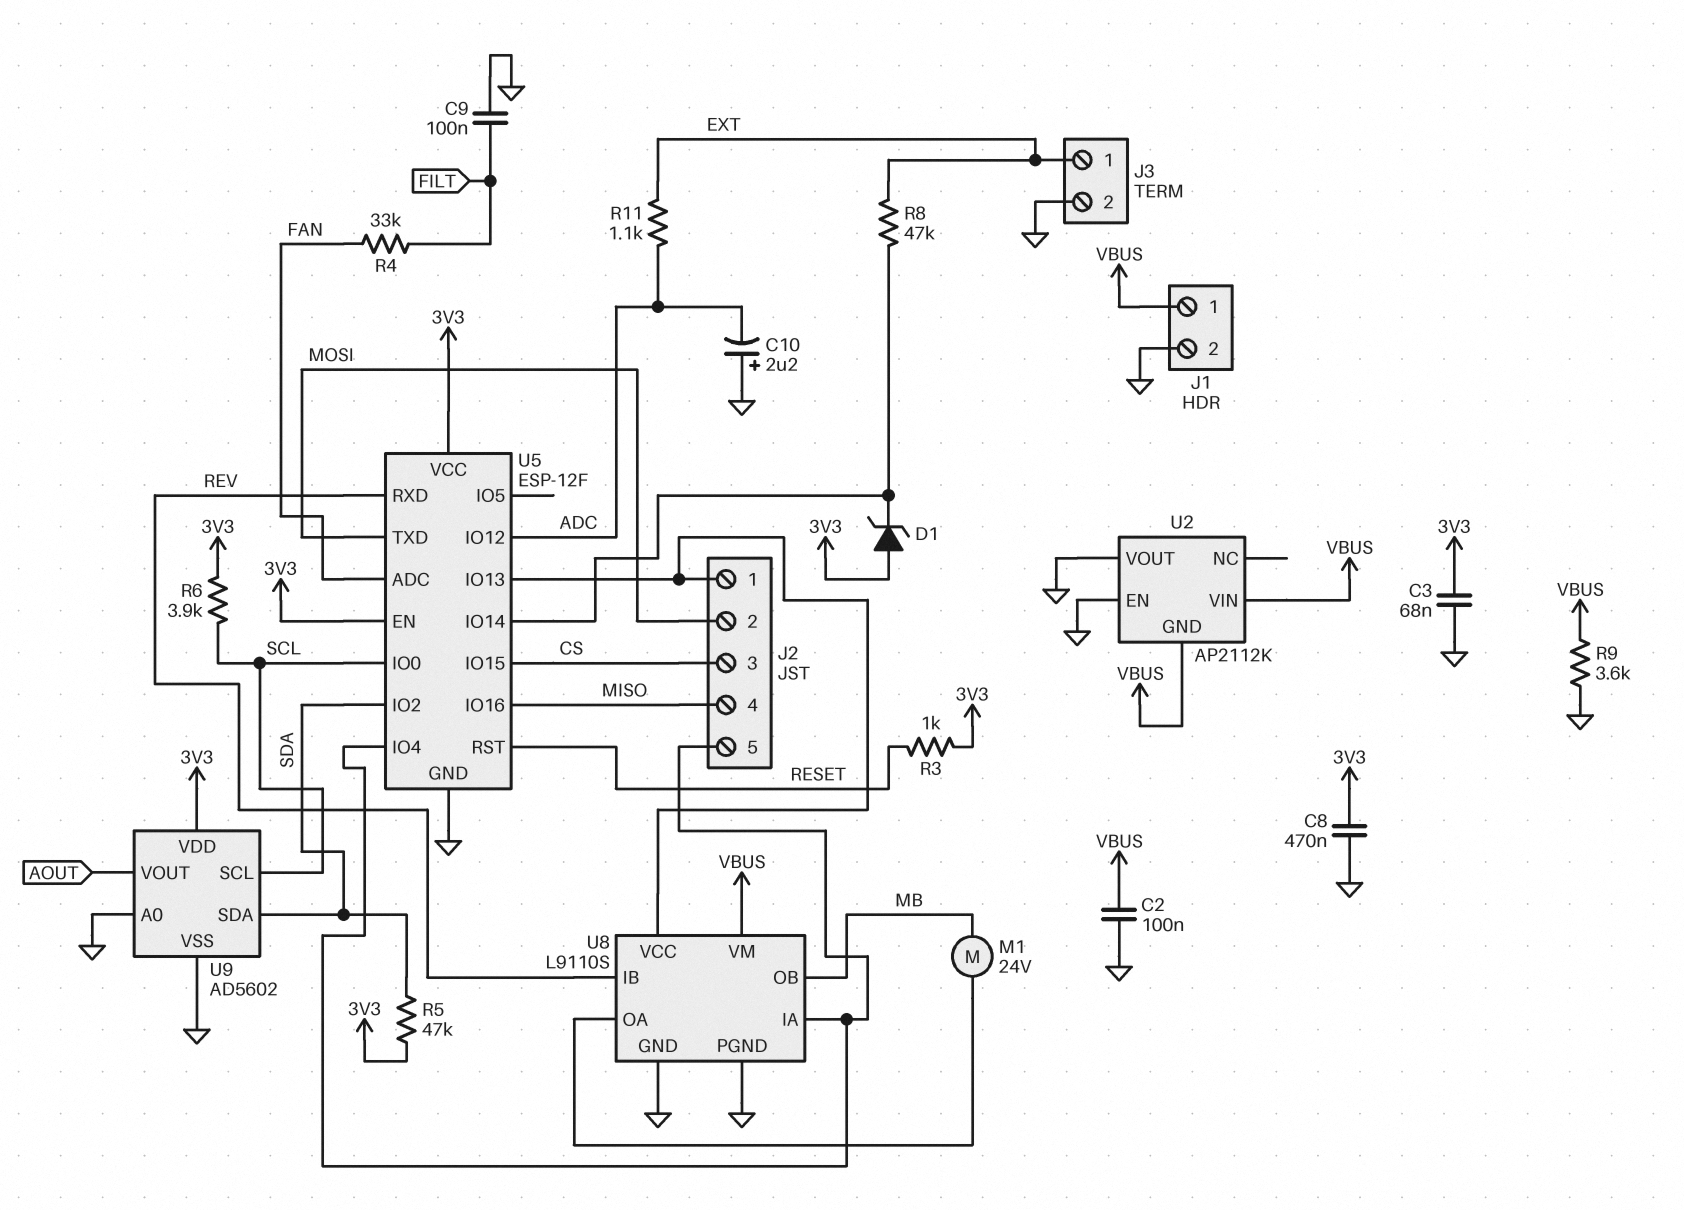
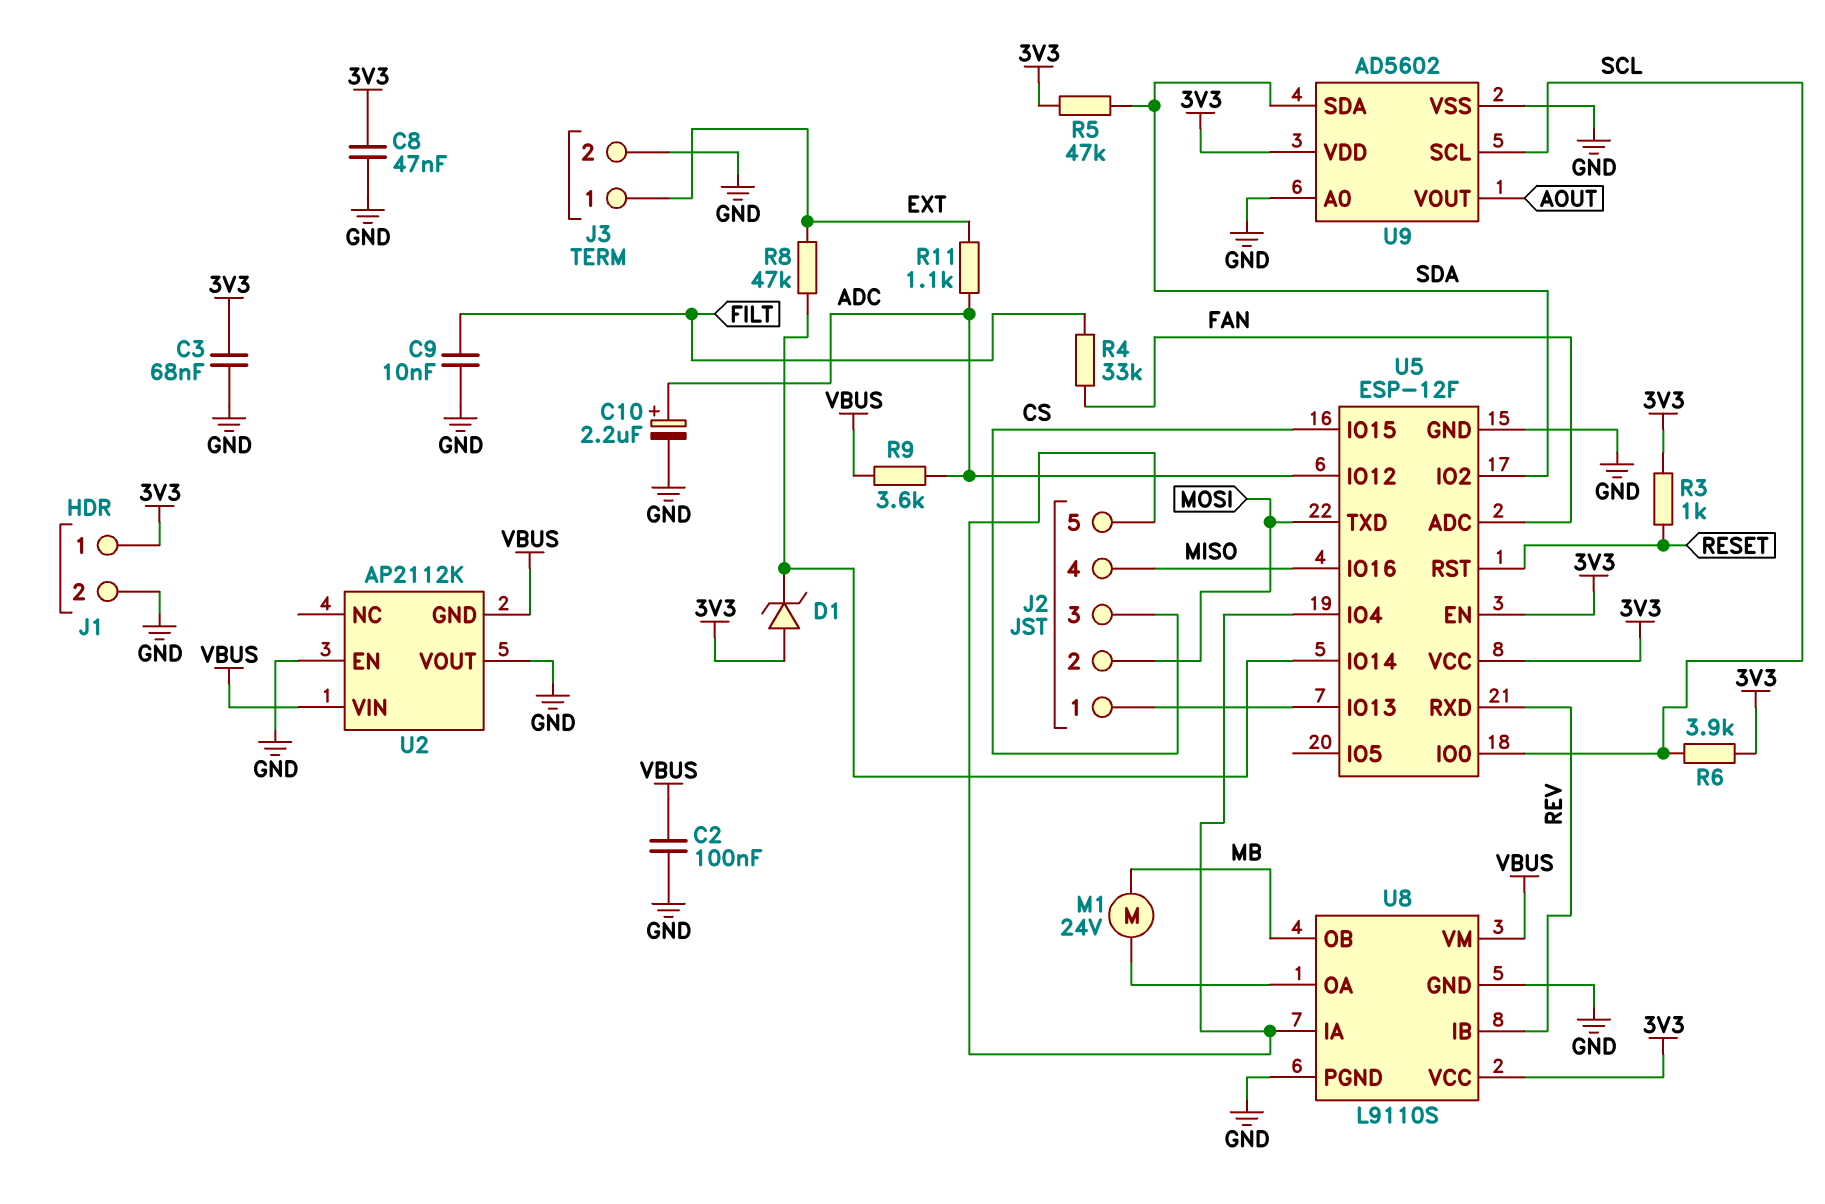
C8: 470nF (3V3, GND) -> 47nF (3V3, GND)
C9: 100nF (FILT, GND) -> 10nF (FILT, GND)
C10: 2.2uF (plus GND, minus ADC) -> 2.2uF (plus ADC, minus GND)
J1 pin 1: VBUS -> 3V3
R9: 3.6k (GND, VBUS) -> 3.6k (ADC, VBUS)
U8 pin VCC: J2/1 -> 3V3

